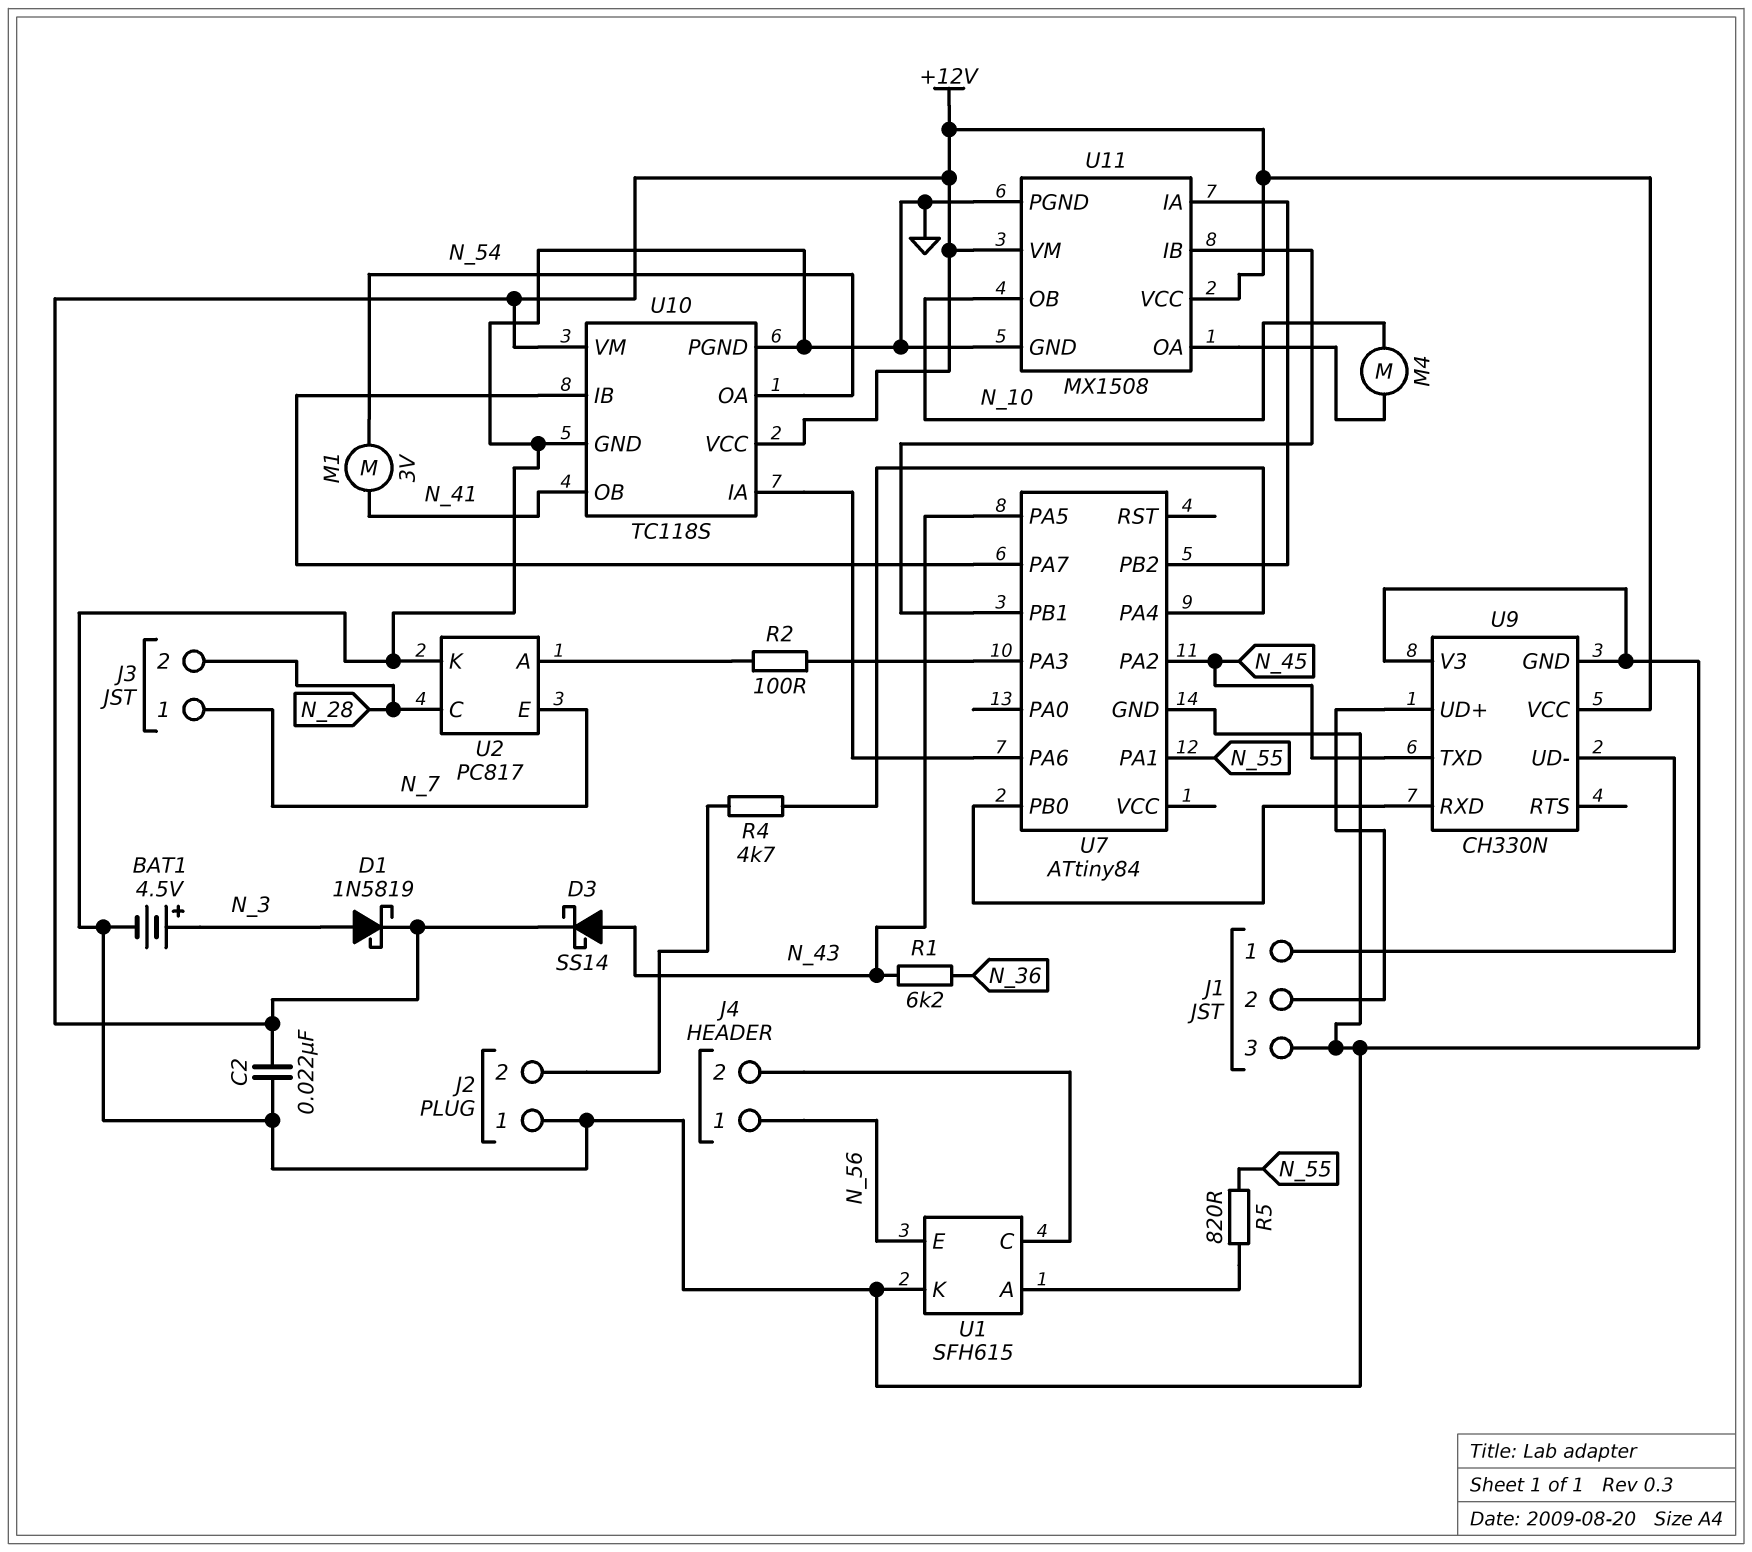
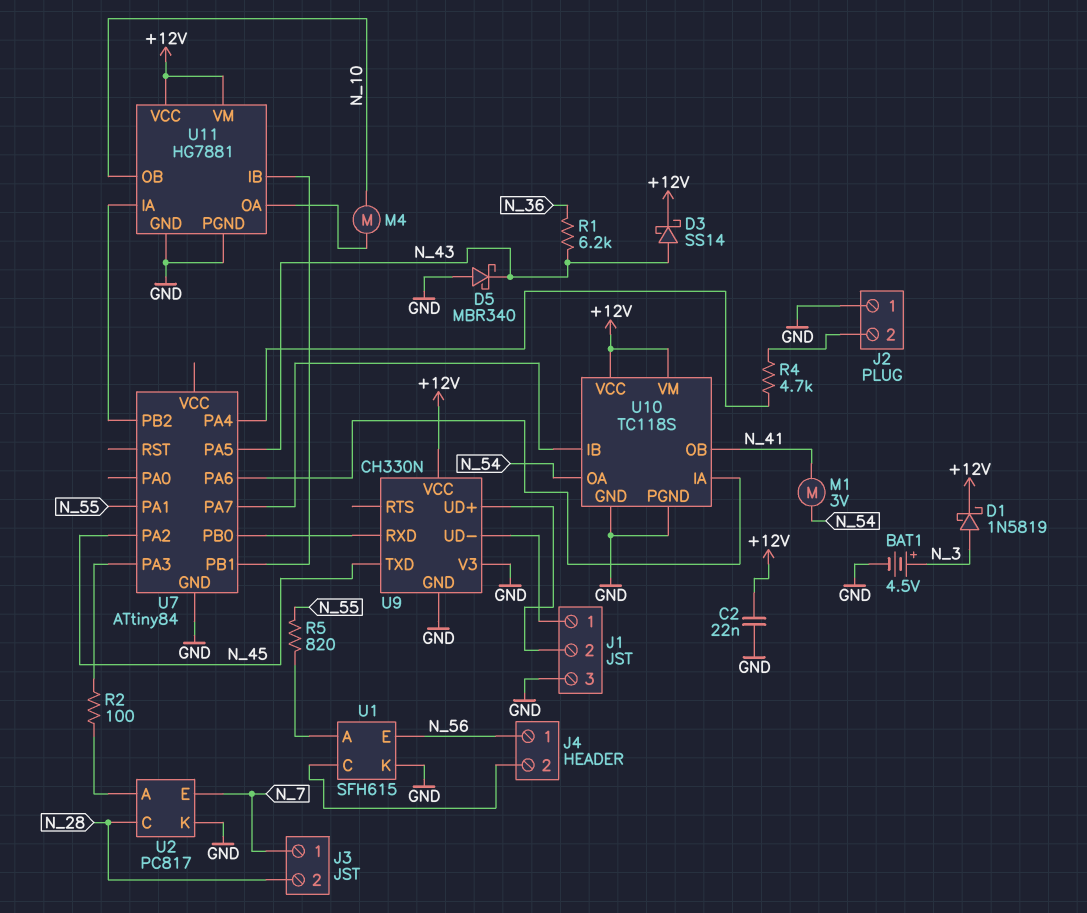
D5: none -> schottky MBR340 (A GND, K N_43)
U11: MX1508 -> HG7881

